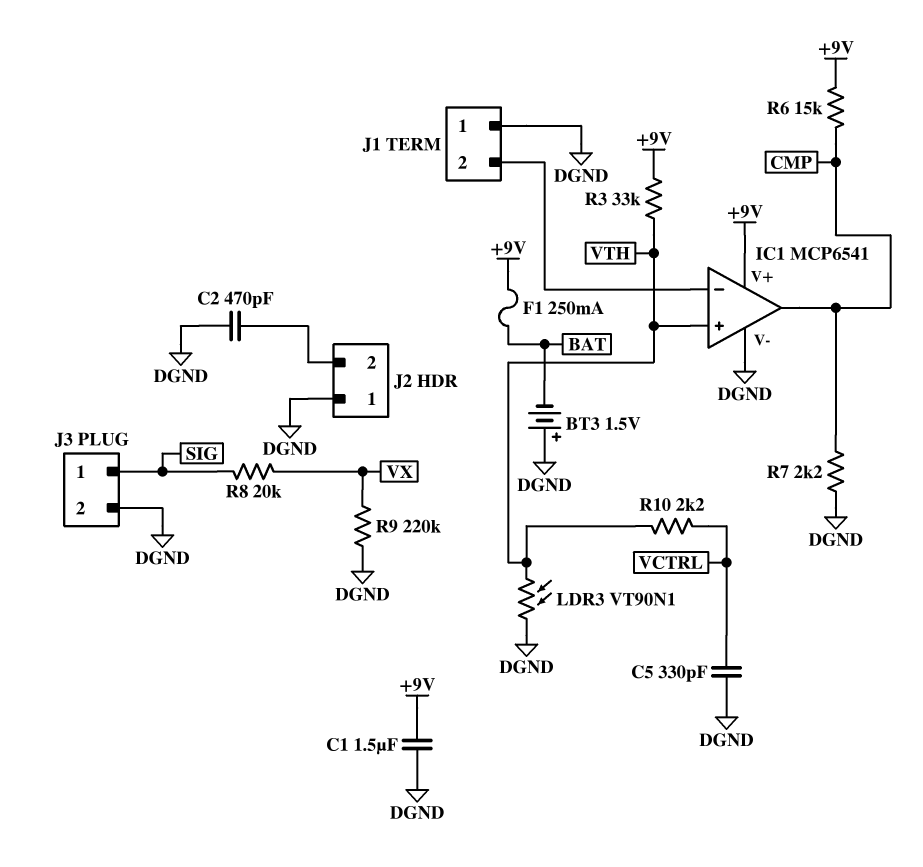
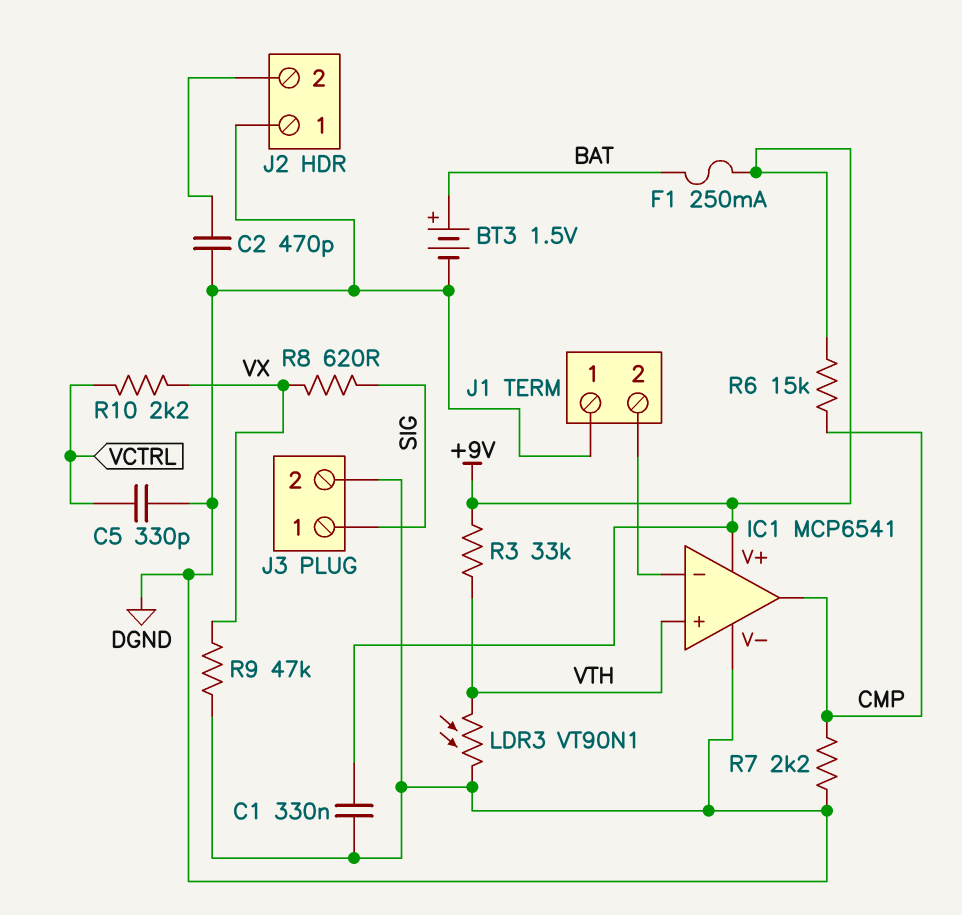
BT3: 1.5V (plus DGND, minus BAT) -> 1.5V (plus BAT, minus DGND)
C1: 1.5uF (+9V, DGND) -> 330nF (+9V, DGND)
R8: 20k (SIG, VX) -> 620 (SIG, VX)
R9: 220k (DGND, VX) -> 47k (DGND, VX)
R10: 2.2k (VCTRL, VTH) -> 2.2k (VCTRL, VX)

